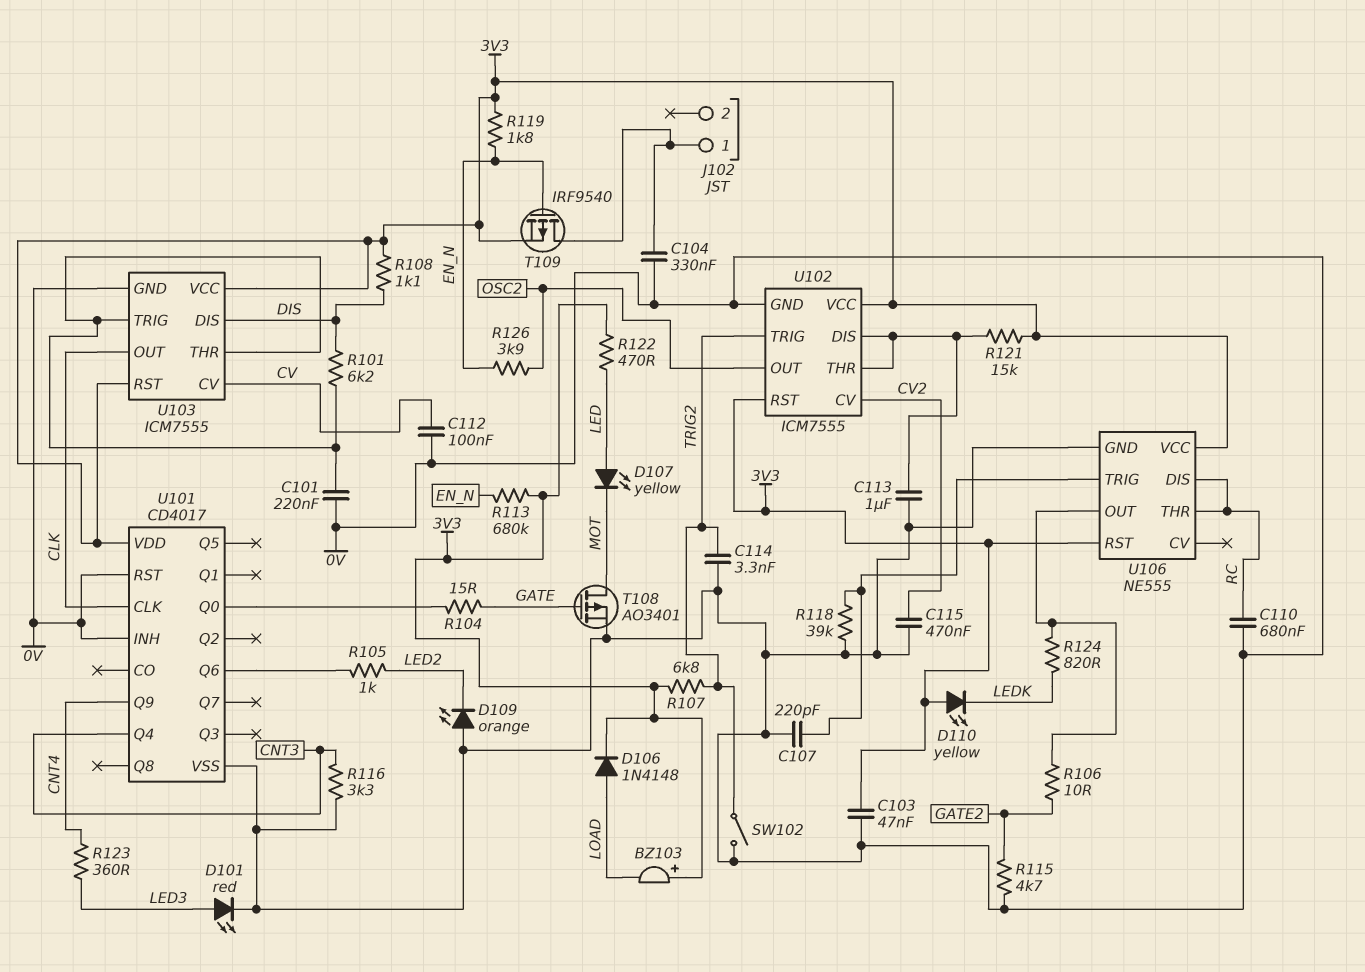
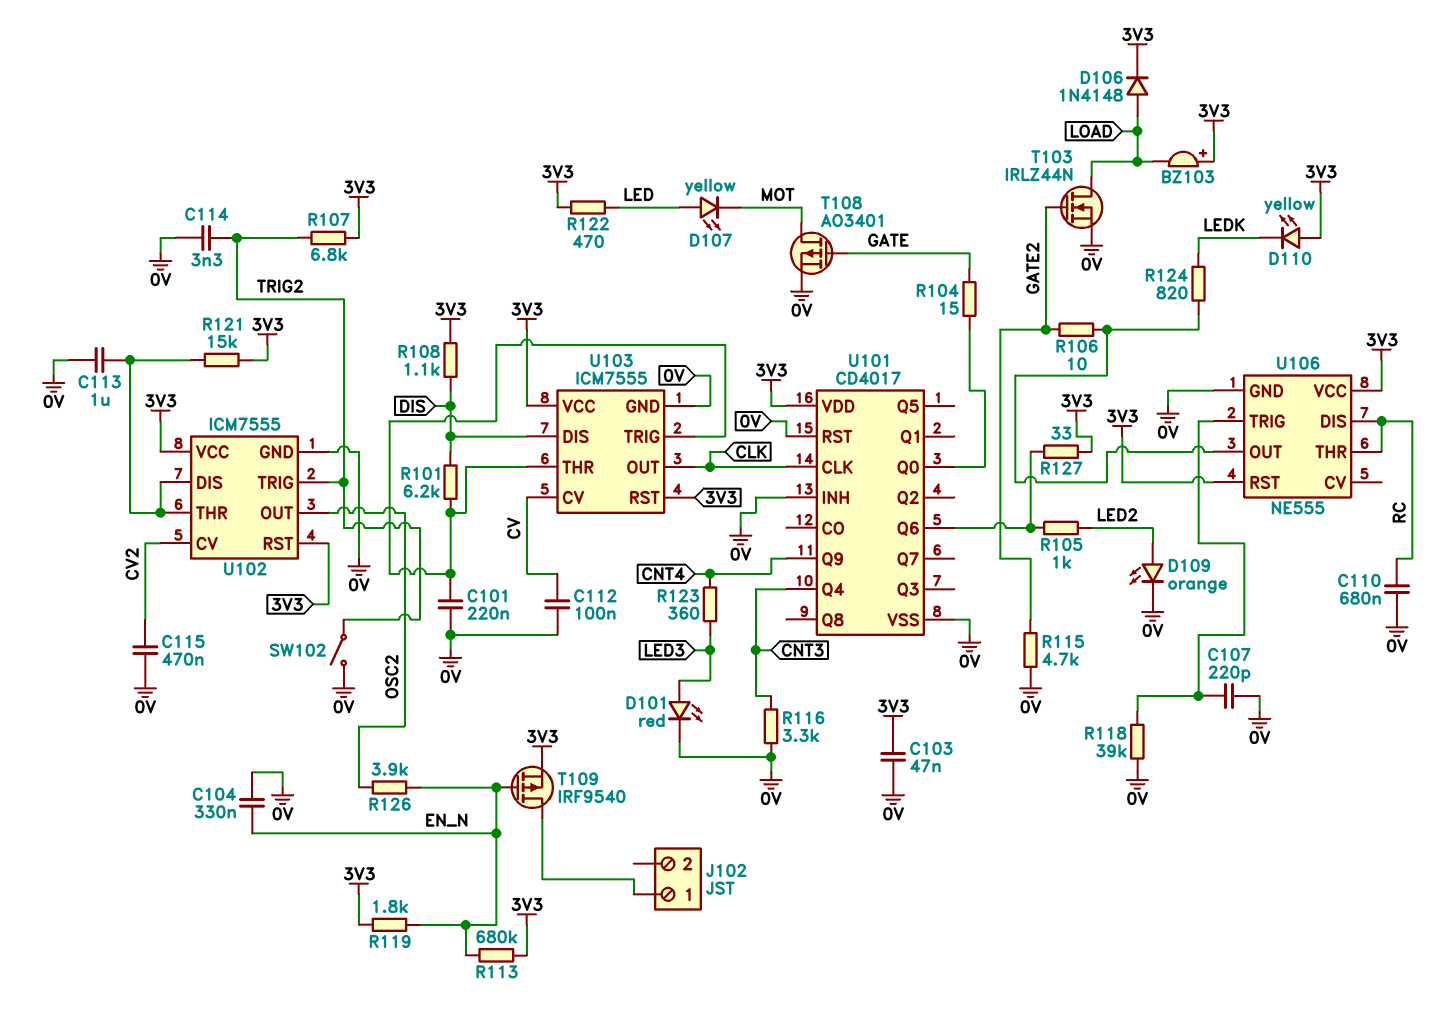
C104: 330nF (0V, J102/1) -> 330nF (0V, EN_N)
D109: LED orange (A 0V, K LED2) -> LED orange (A LED2, K 0V)
R127: none -> 33 (3V3, U101/Q6)
T103: none -> NMOS IRLZ44N (G GATE2, D LOAD, S 0V)

